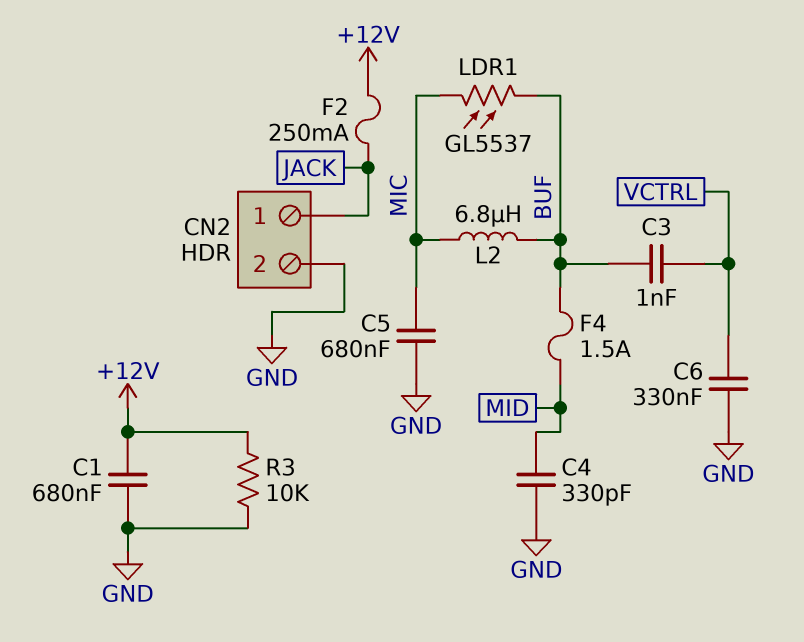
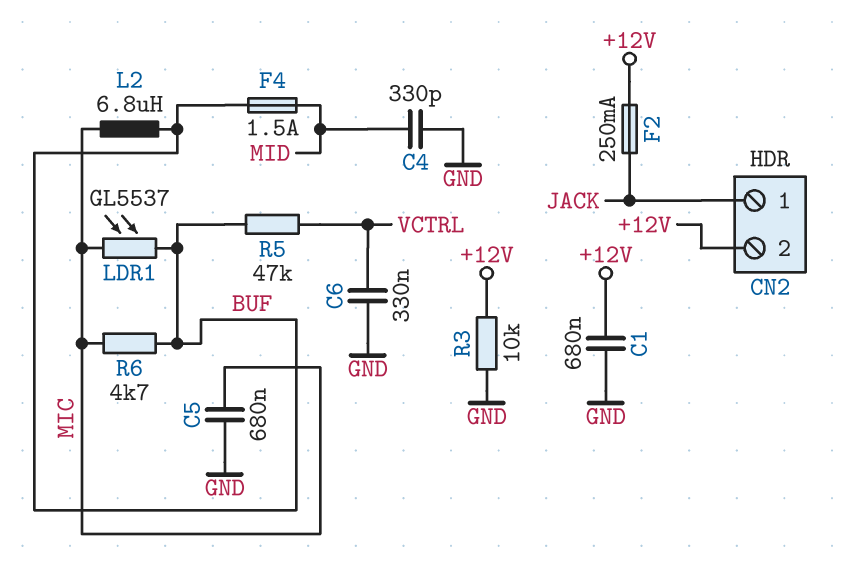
C3: 1nF (BUF, VCTRL) -> none
CN2 pin 2: GND -> +12V
R5: none -> 47k (BUF, VCTRL)
R6: none -> 4.7k (BUF, MIC)

